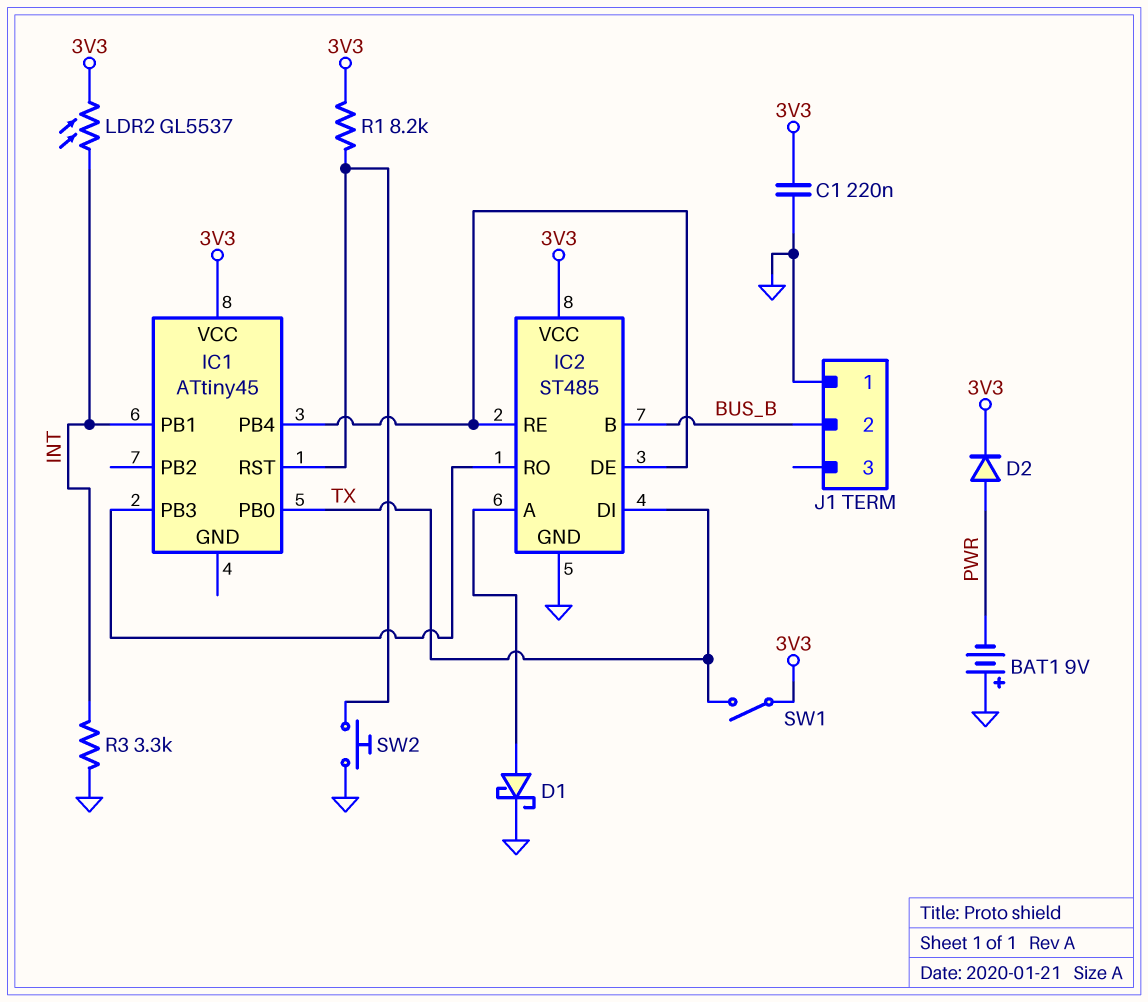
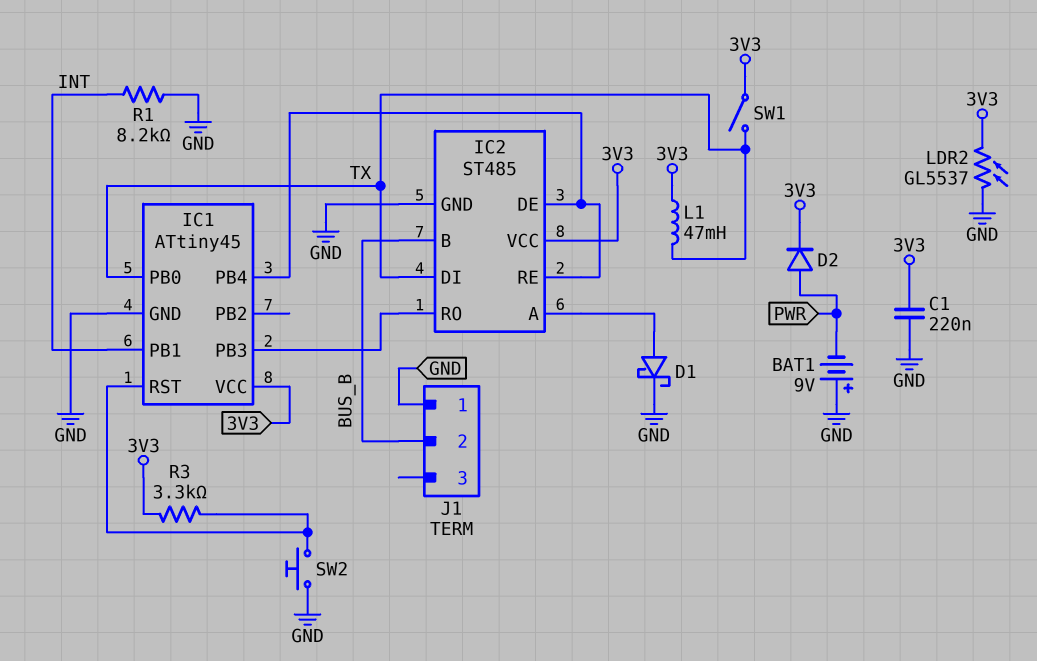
IC1 pin GND: none -> GND
L1: none -> 47mH (3V3, TX)
LDR2: GL5537 (3V3, INT) -> GL5537 (3V3, GND)
R1: 8.2k (3V3, IC1/RST) -> 8.2k (GND, INT)
R3: 3.3k (GND, INT) -> 3.3k (3V3, IC1/RST)

